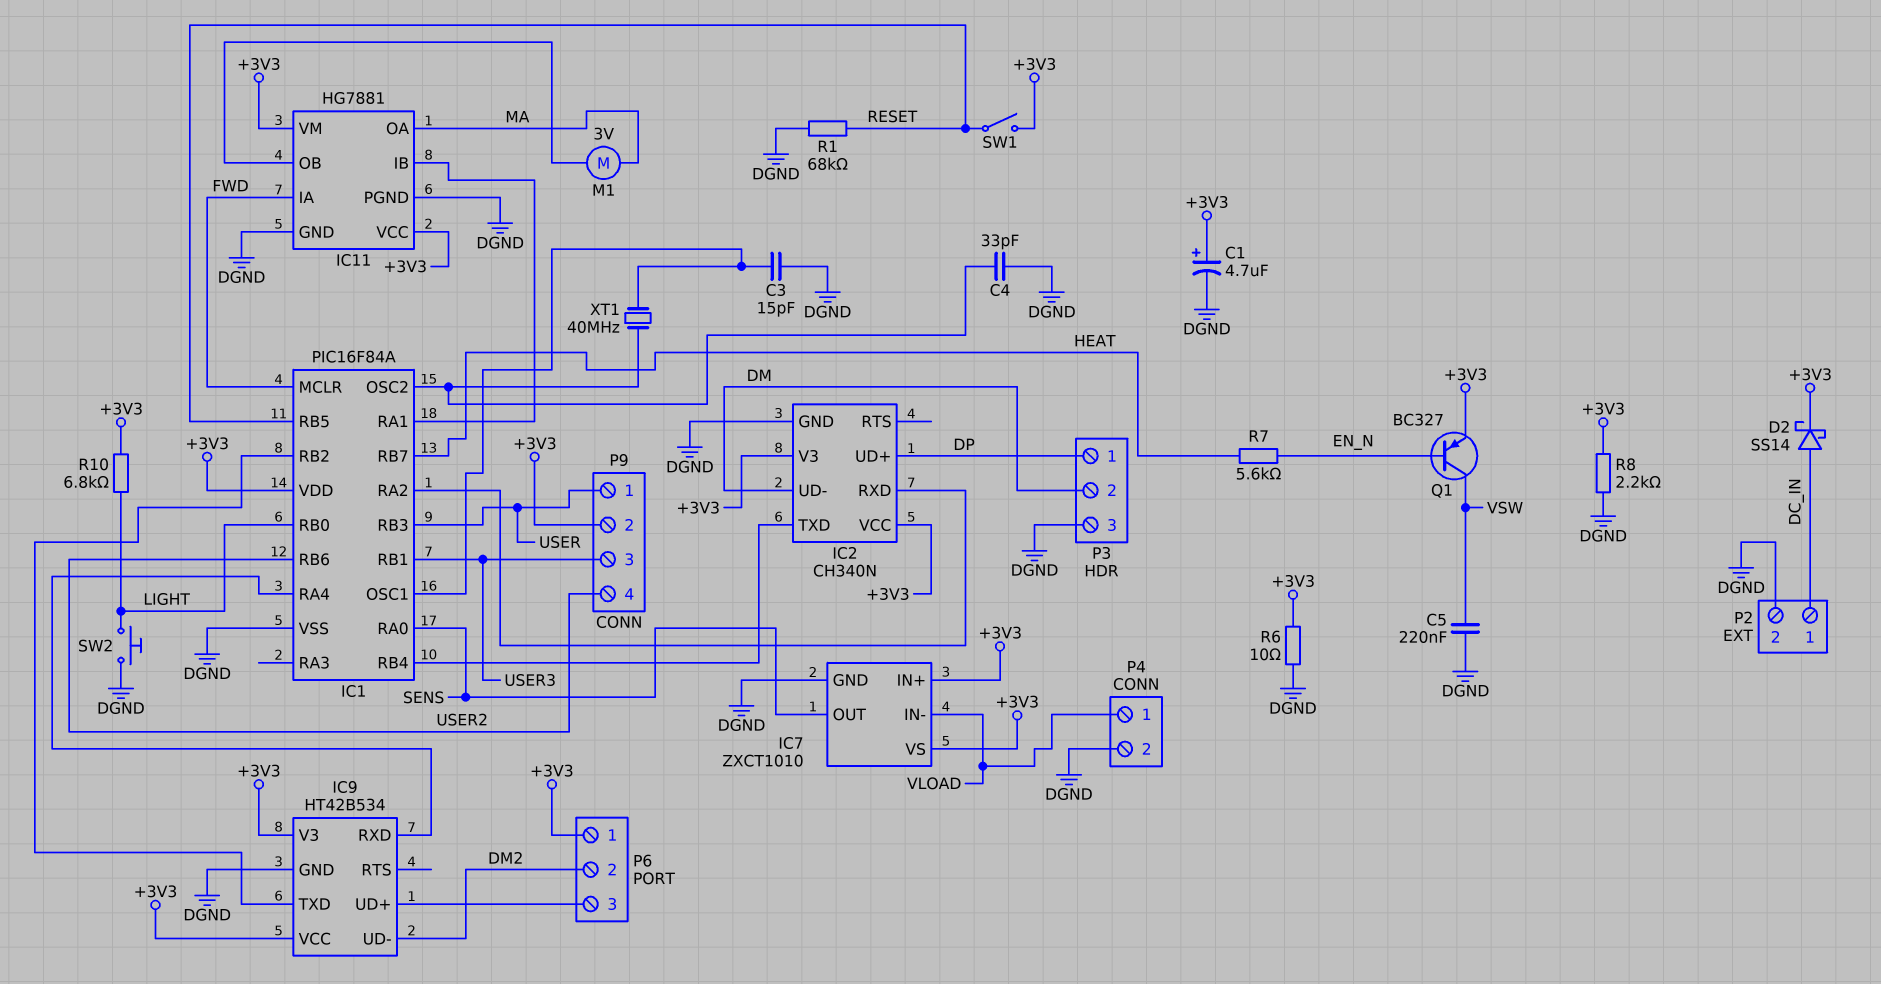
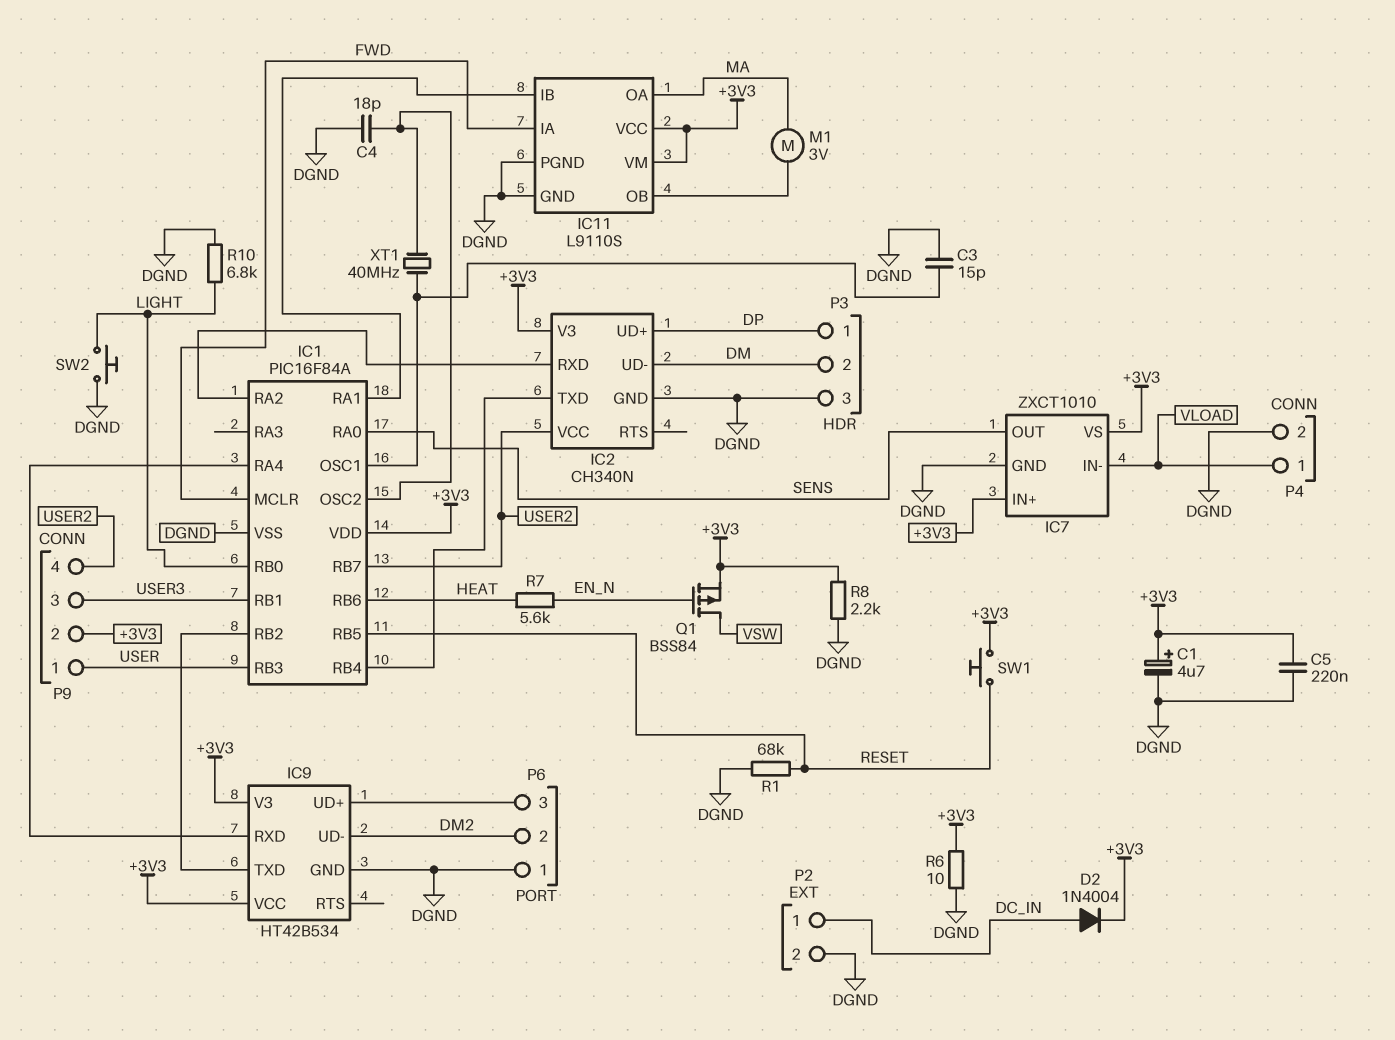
C4: 33pF (DGND, IC1/OSC2) -> 18pF (DGND, IC1/OSC2)
C5: 220nF (DGND, VSW) -> 220nF (+3V3, DGND)
D2: schottky SS14 (A DC_IN, K +3V3) -> diode 1N4004 (A DC_IN, K +3V3)
IC1 pin RB6: USER2 -> HEAT
IC1 pin RB7: HEAT -> USER2
IC2 pin VCC: +3V3 -> USER2
IC11: HG7881 -> L9110S
P6 pin 1: +3V3 -> DGND
Q1: PNP BC327 (B EN_N, C VSW, E +3V3) -> PMOS BSS84 (G EN_N, D VSW, S +3V3)
R10: 6.8k (+3V3, LIGHT) -> 6.8k (DGND, LIGHT)
SW1: switch (+3V3, RESET) -> button (+3V3, RESET)

